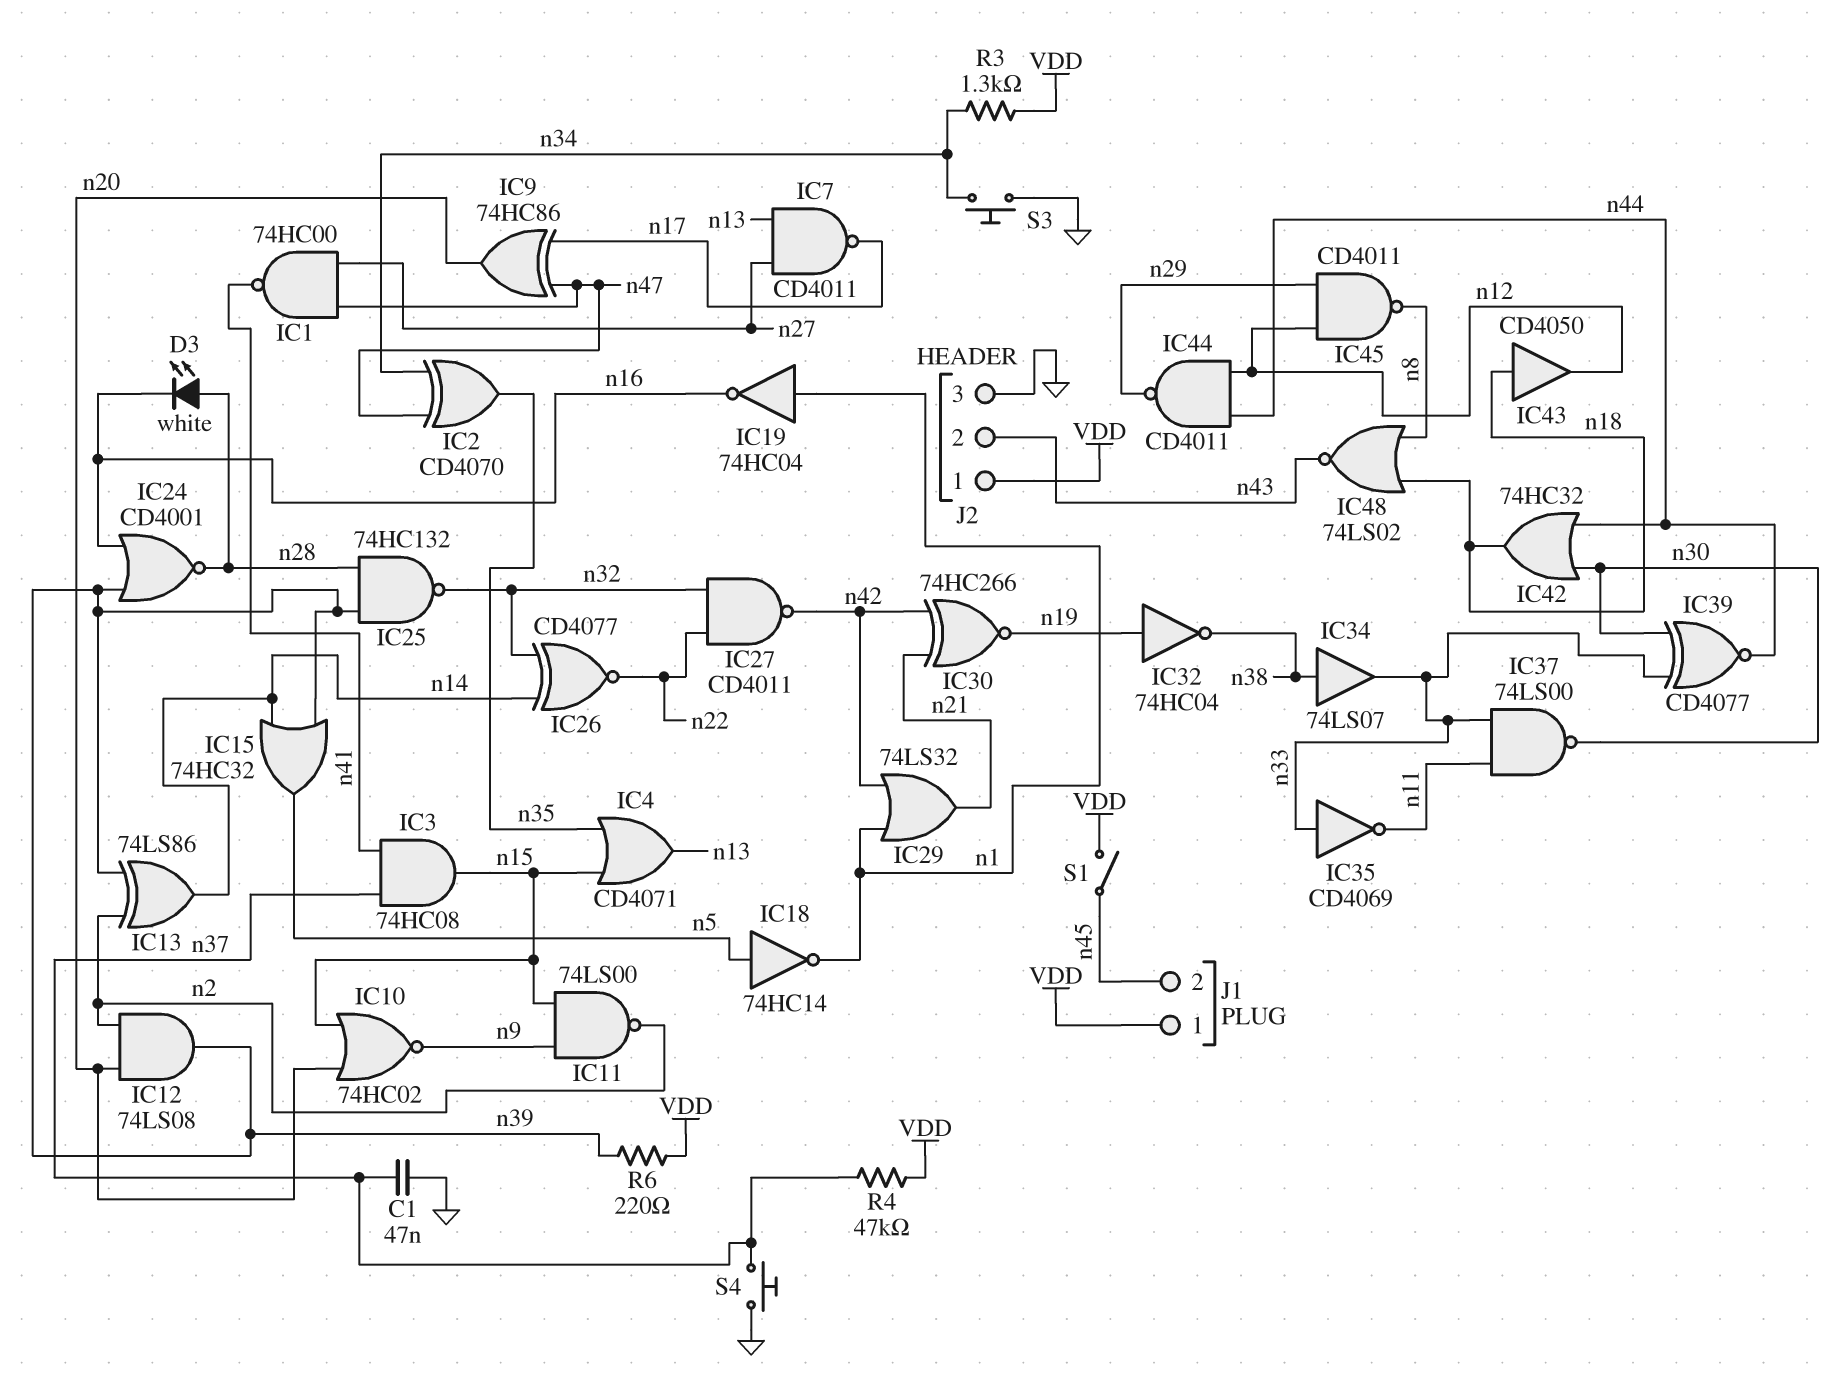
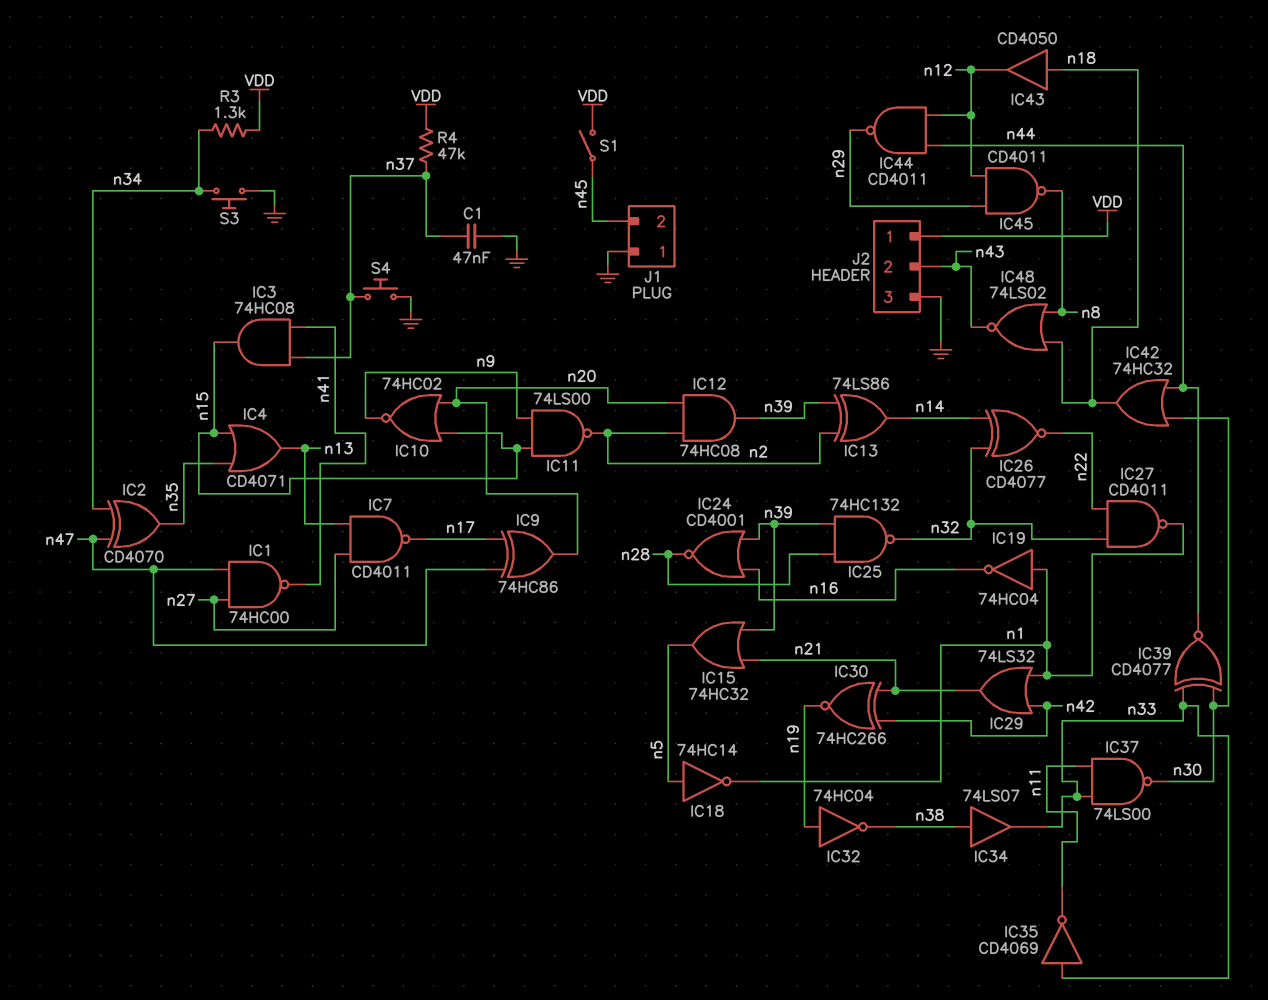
D3: LED white (A n28, K n16) -> none
IC12: AND 74LS08 (in n2, in n20, out n39) -> AND 74HC08 (in n2, in n20, out n39)
IC15: OR 74HC32 (in n14, in n39, out n5) -> OR 74HC32 (in n21, in n39, out n5)
IC27: NAND CD4011 (in n22, in n32, out n42) -> NAND CD4011 (in n22, in n32, out n1)
J1 pin 1: VDD -> GND
R6: 220 (VDD, n39) -> none

